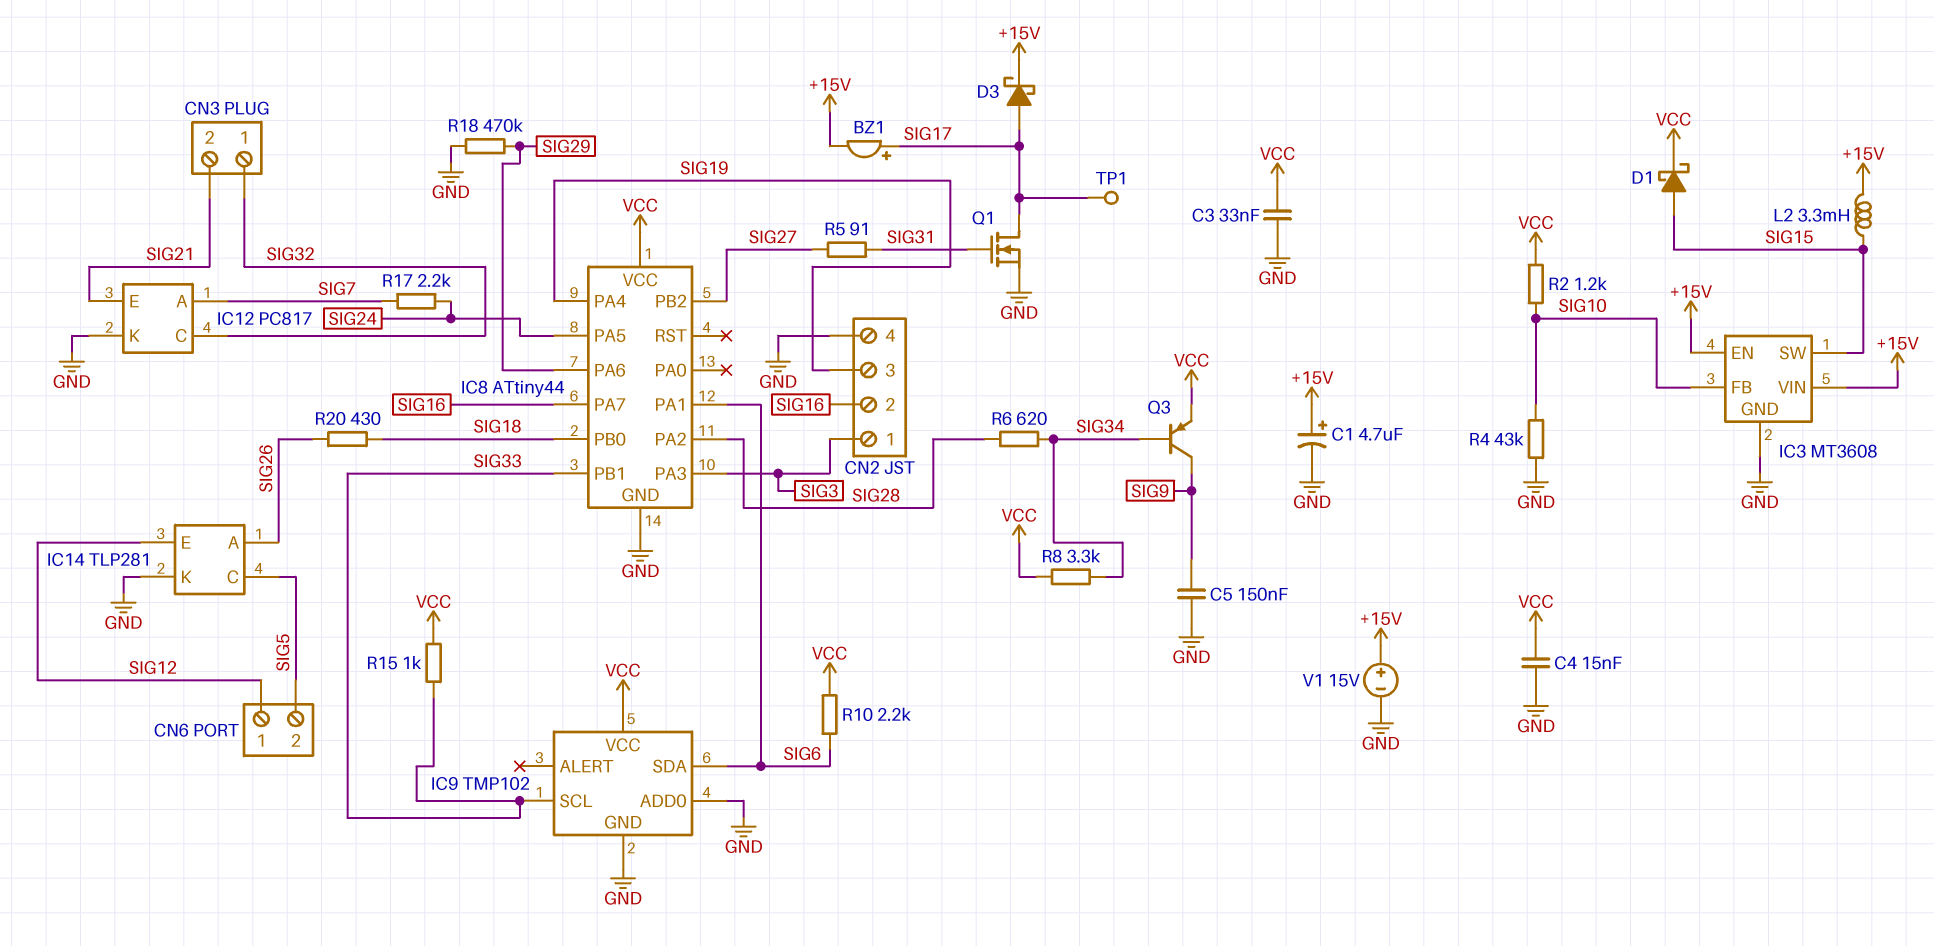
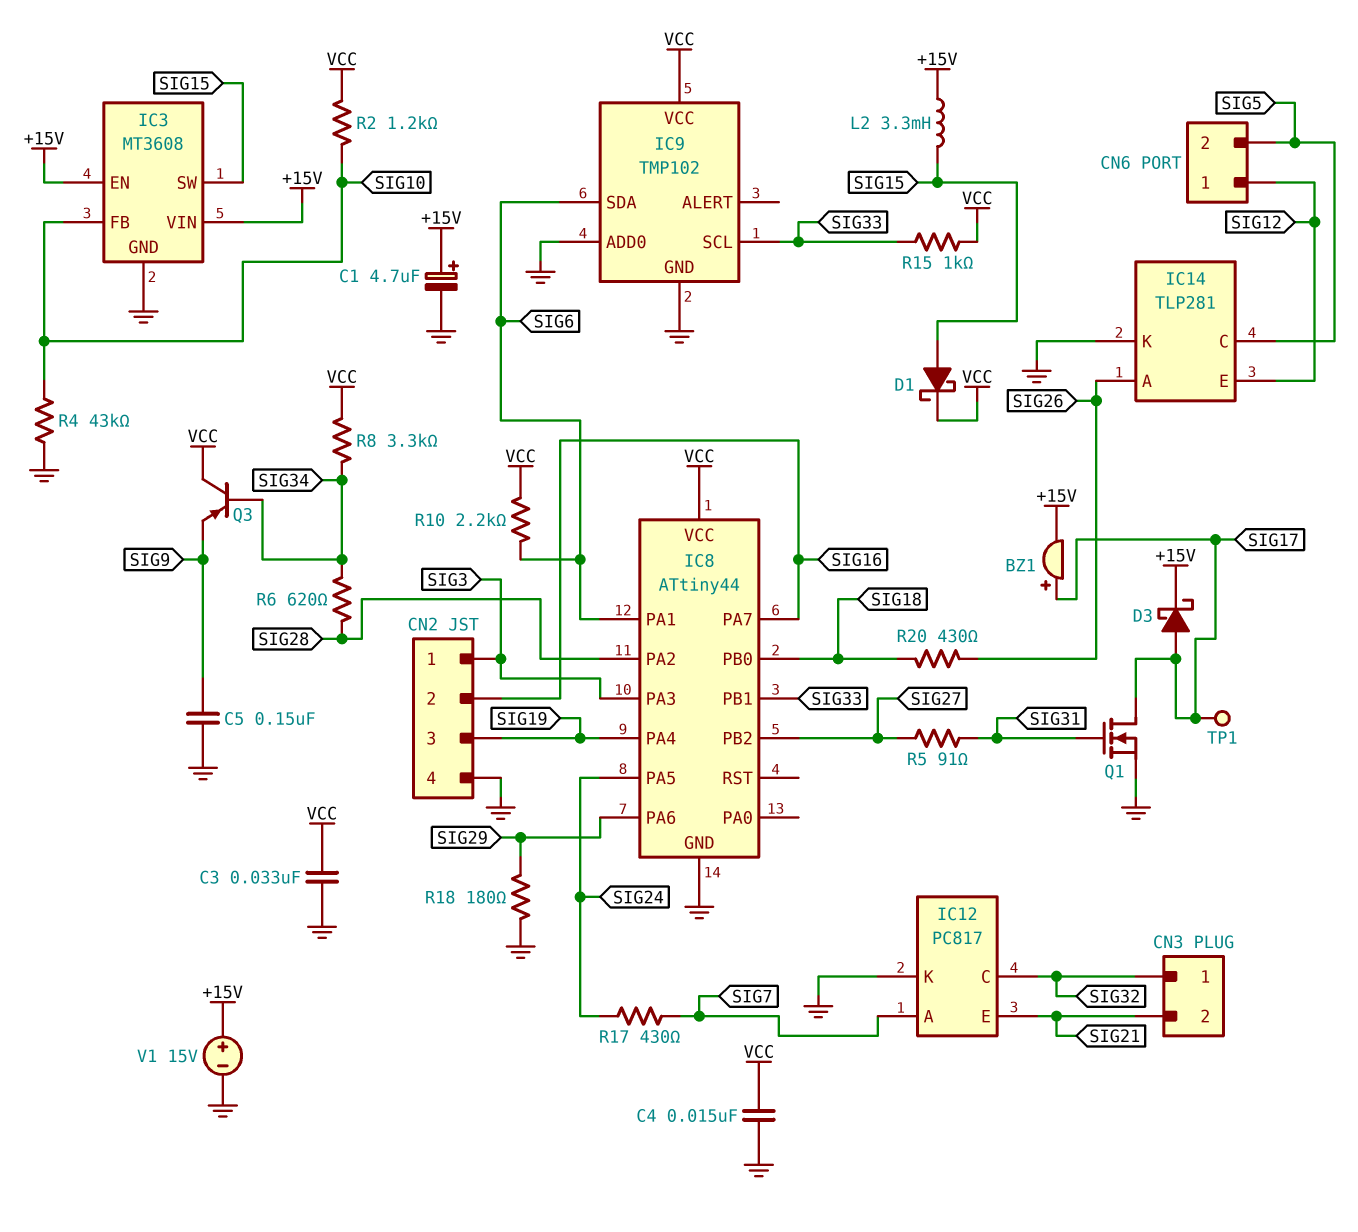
Q3: PNP (B SIG34, C SIG9, E VCC) -> PNP (B SIG34, C VCC, E SIG9)
R17: 2.2k (SIG7, SIG24) -> 430 (SIG7, SIG24)
R18: 470k (GND, SIG29) -> 180 (GND, SIG29)

